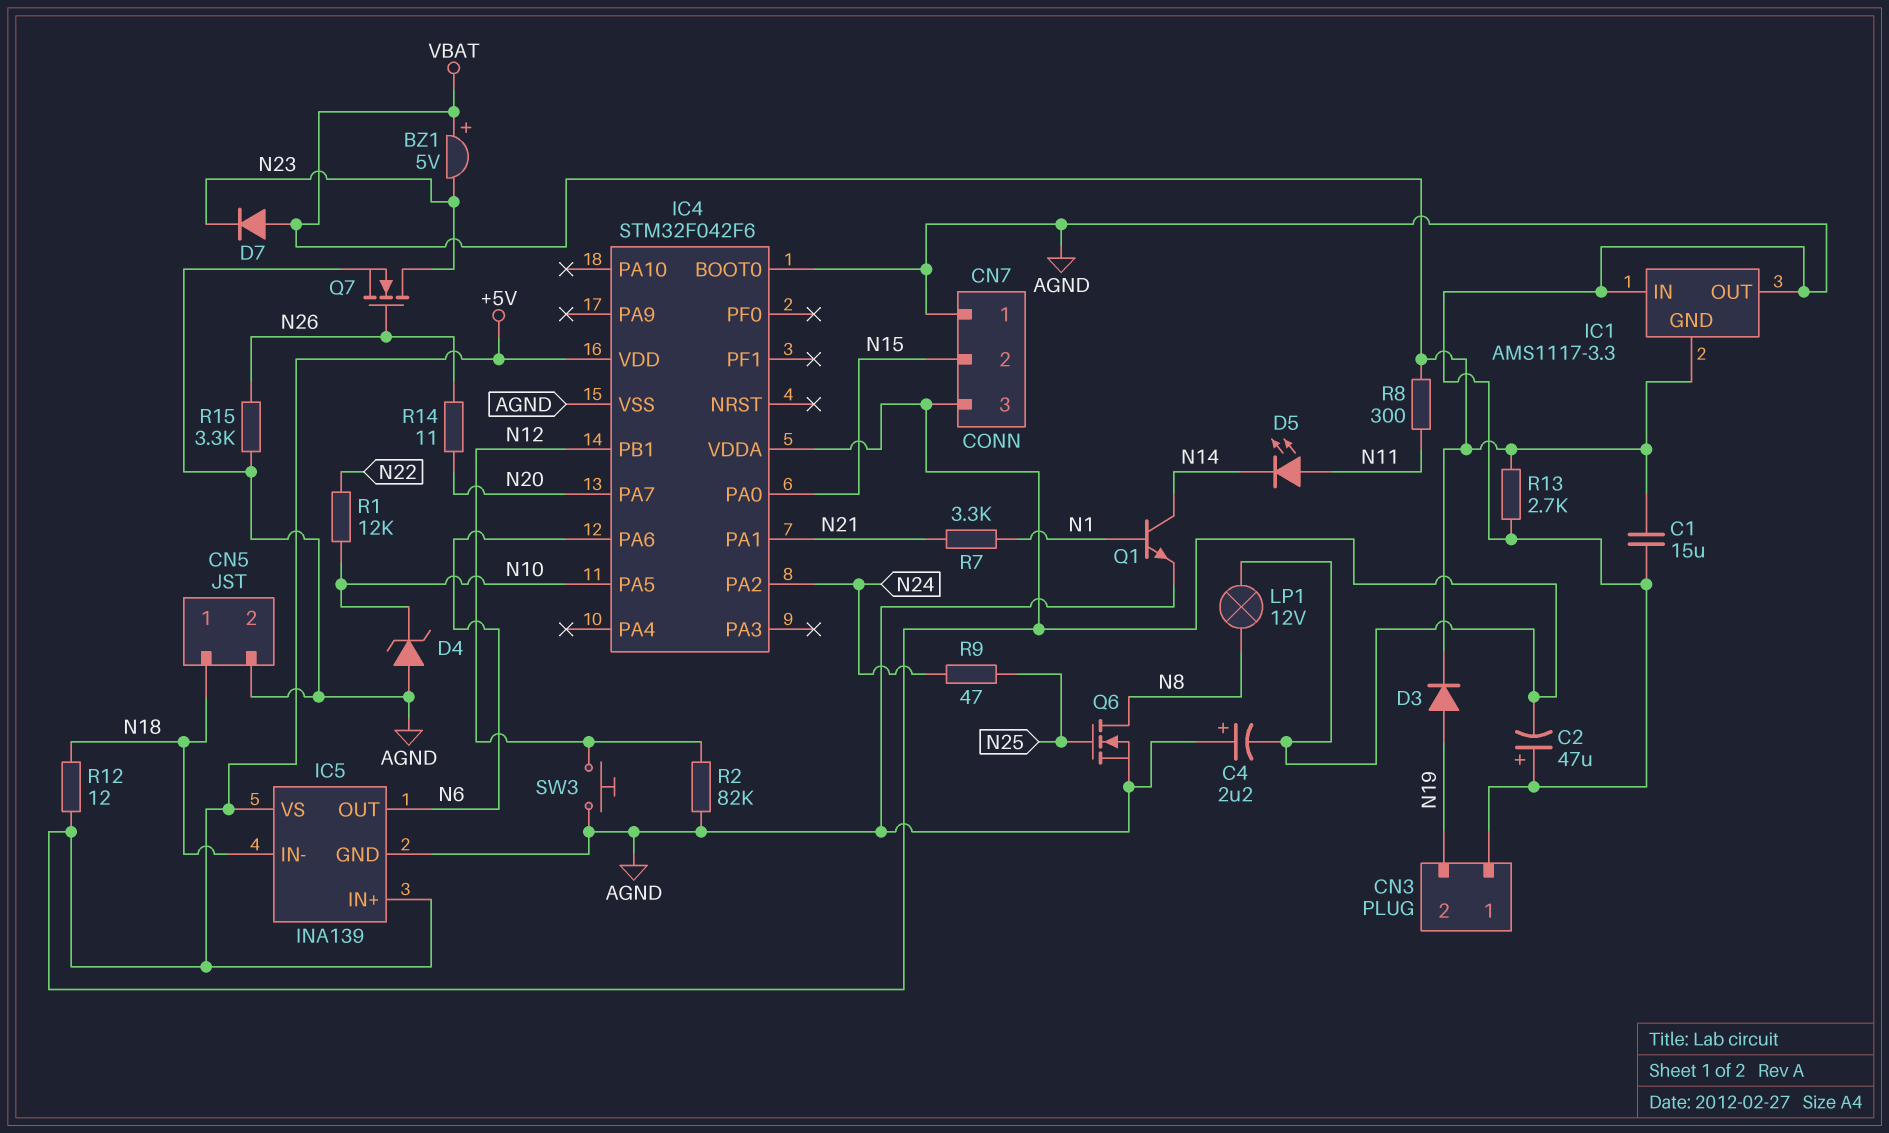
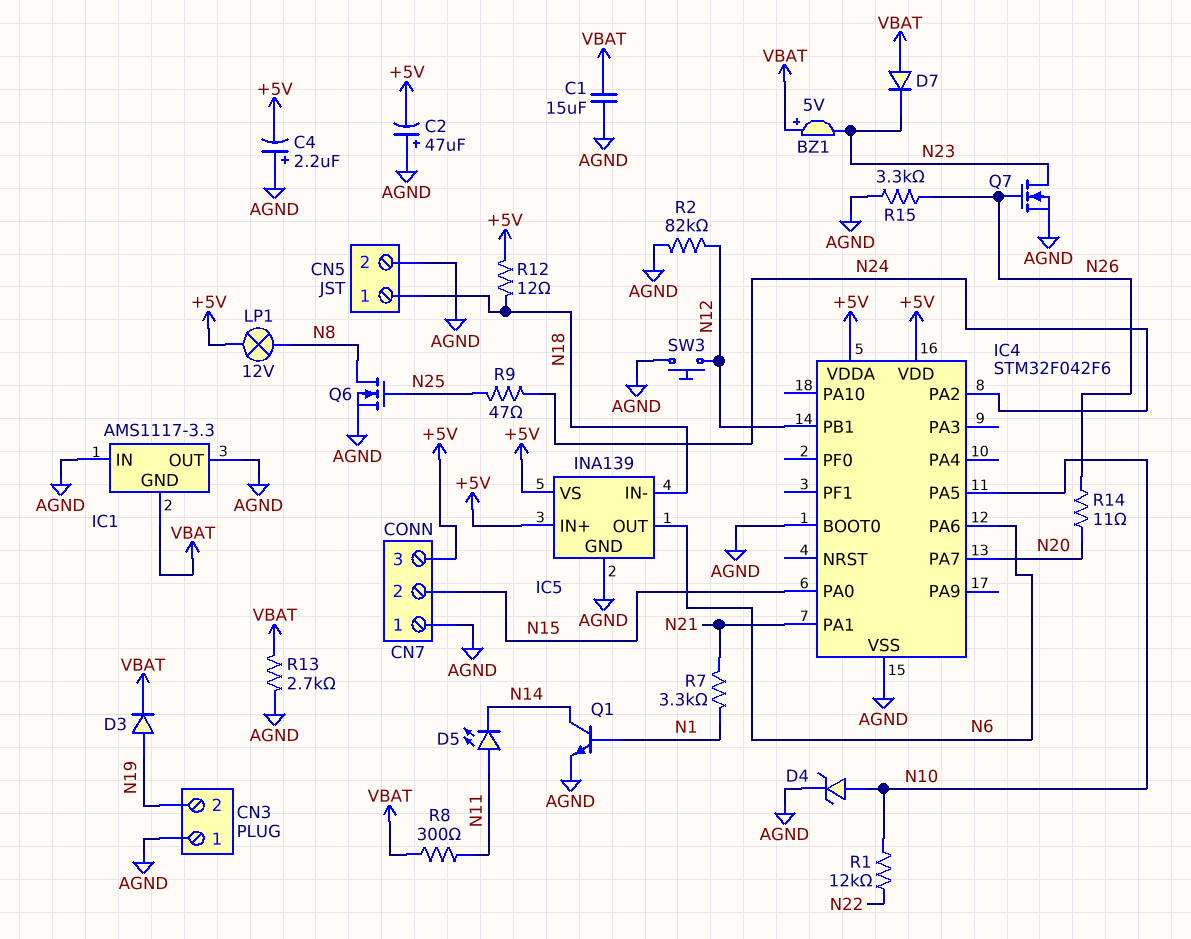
D4: zener (A AGND, K N10) -> zener (A N10, K AGND)

